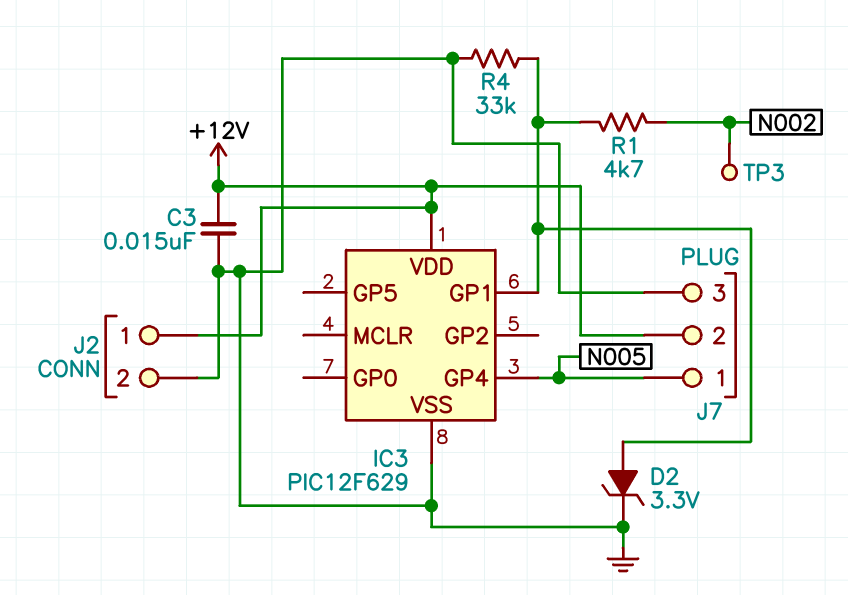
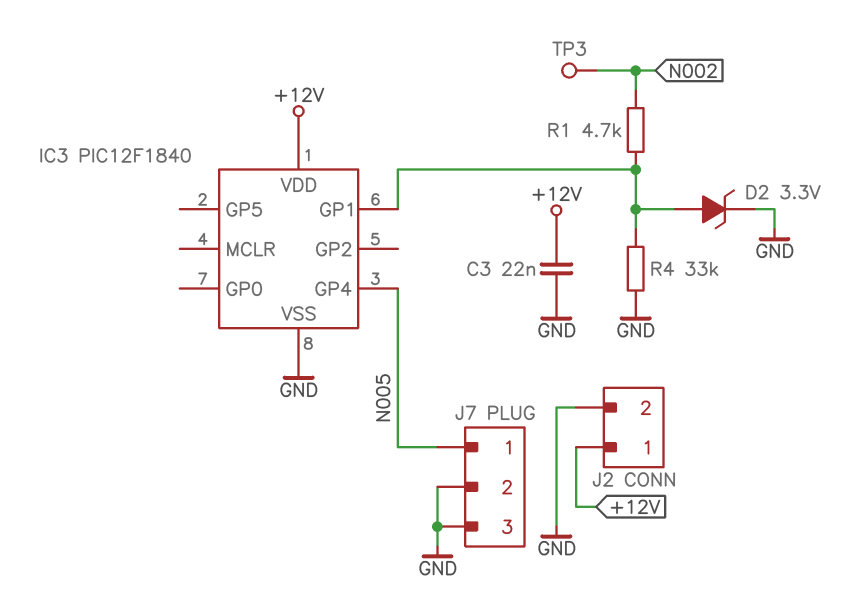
C3: 15nF (+12V, GND) -> 22nF (+12V, GND)
IC3: PIC12F629 -> PIC12F1840
J7 pin 2: +12V -> GND

